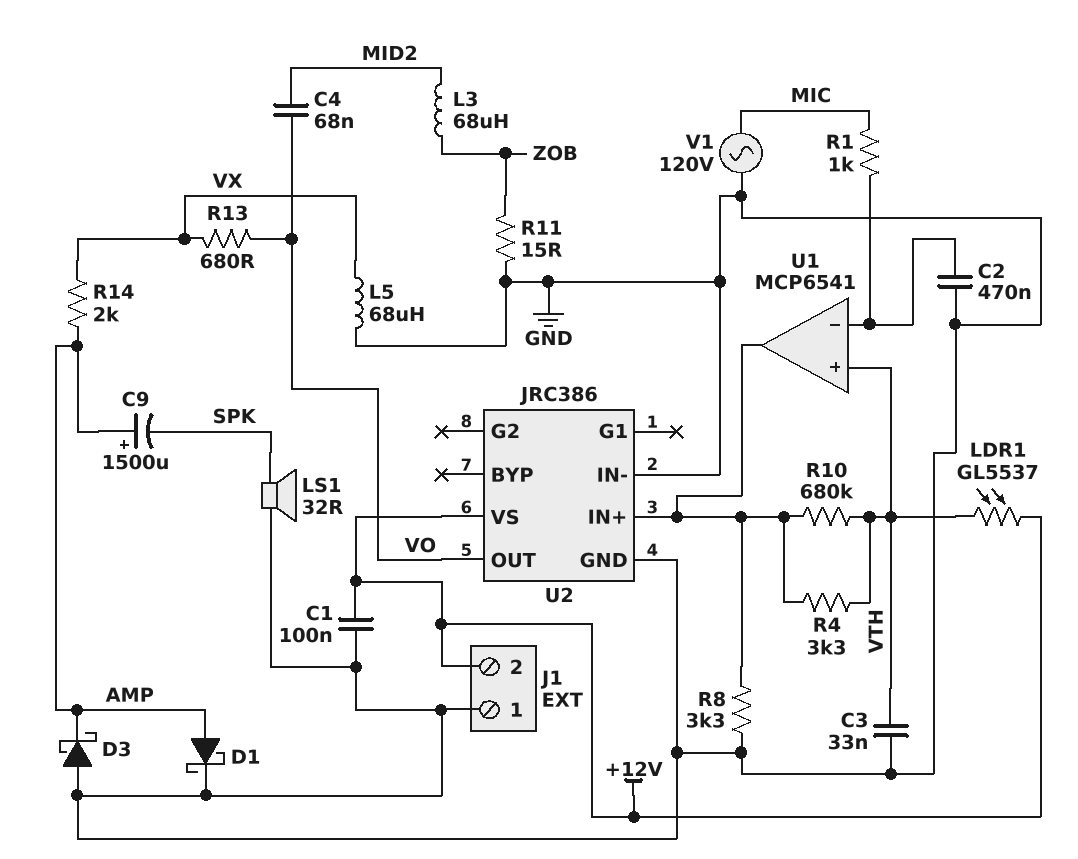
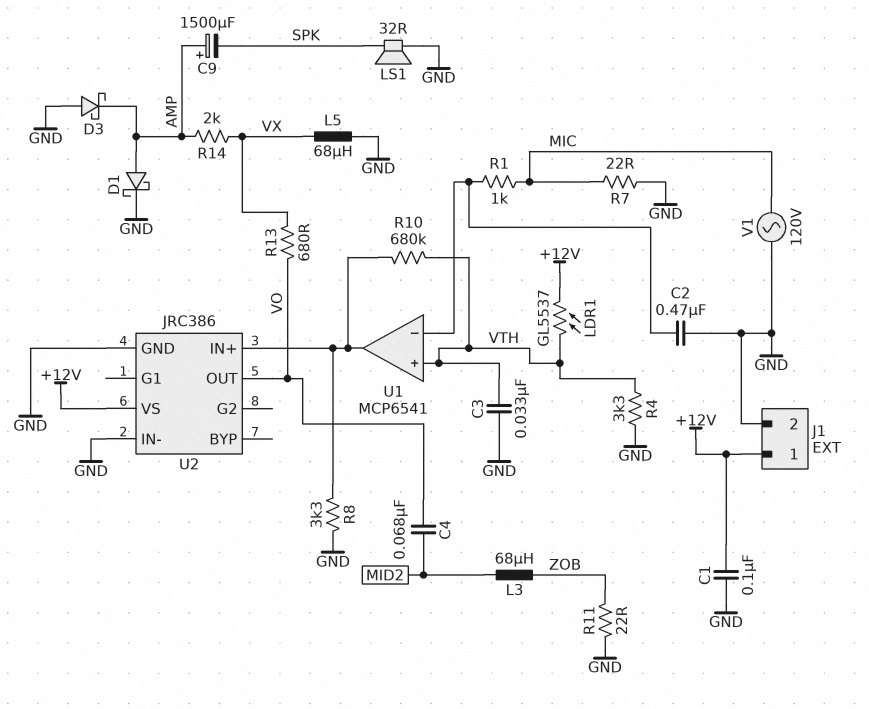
J1 pin 1: GND -> +12V
J1 pin 2: +12V -> GND
R4: 3.3k (U1/out, VTH) -> 3.3k (GND, VTH)
R7: none -> 22 (GND, MIC)
R11: 15 (GND, ZOB) -> 22 (GND, ZOB)

